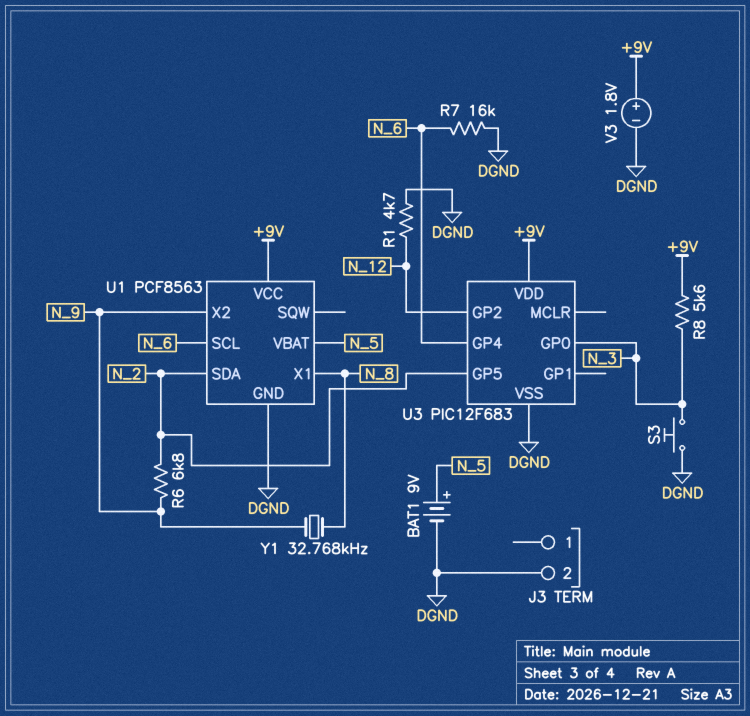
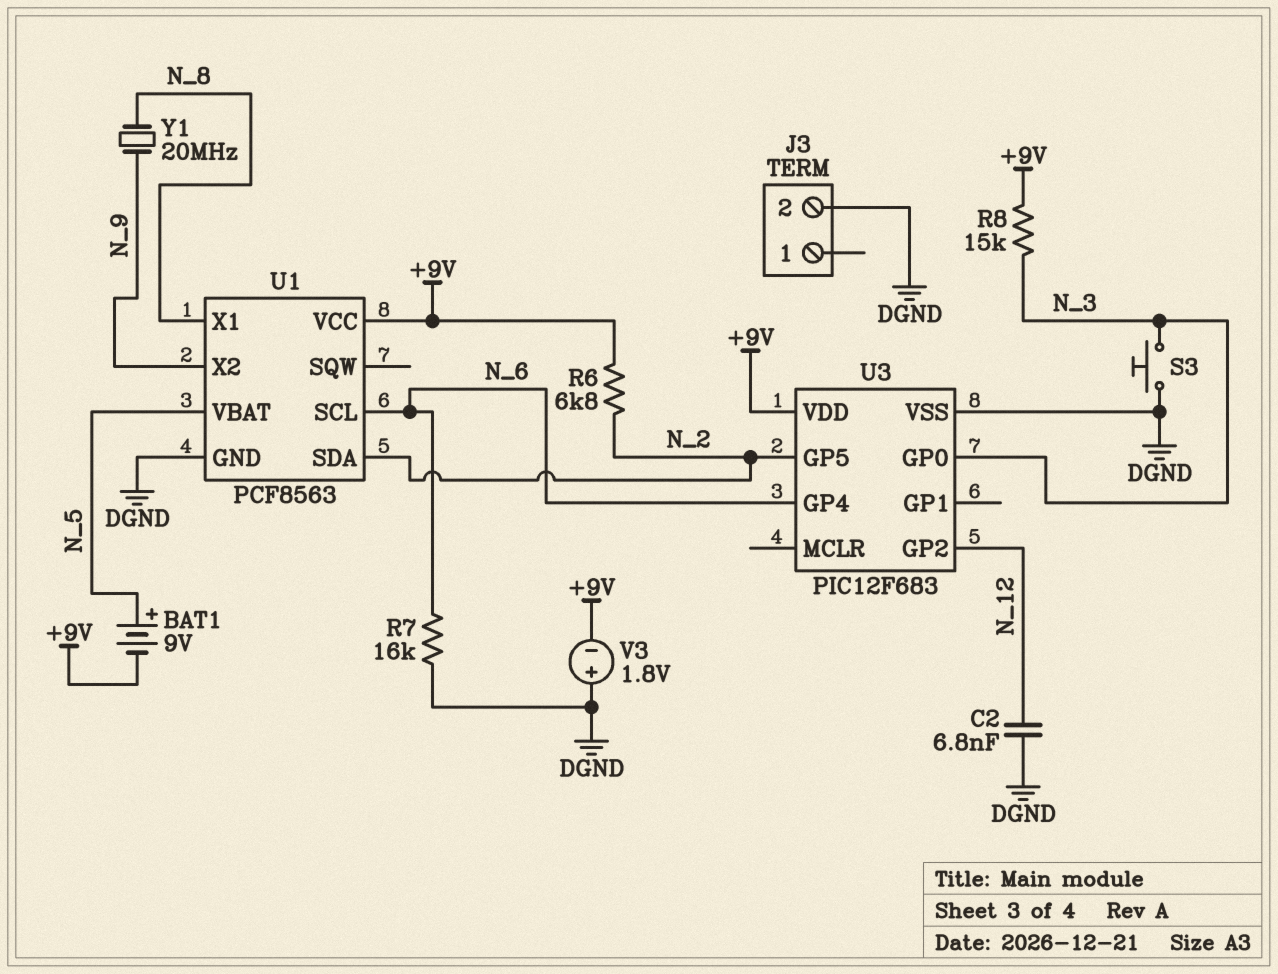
BAT1: 9V (plus N_5, minus DGND) -> 9V (plus N_5, minus +9V)
C2: none -> 6.8nF (DGND, N_12)
R1: 4.7k (DGND, N_12) -> none
R6: 6.8k (N_2, N_9) -> 6.8k (+9V, N_2)
R8: 5.6k (+9V, N_3) -> 15k (+9V, N_3)
V3: 1.8V (plus +9V, minus DGND) -> 1.8V (plus DGND, minus +9V)
Y1: 32.768kHz (N_8, N_9) -> 20MHz (N_8, N_9)

